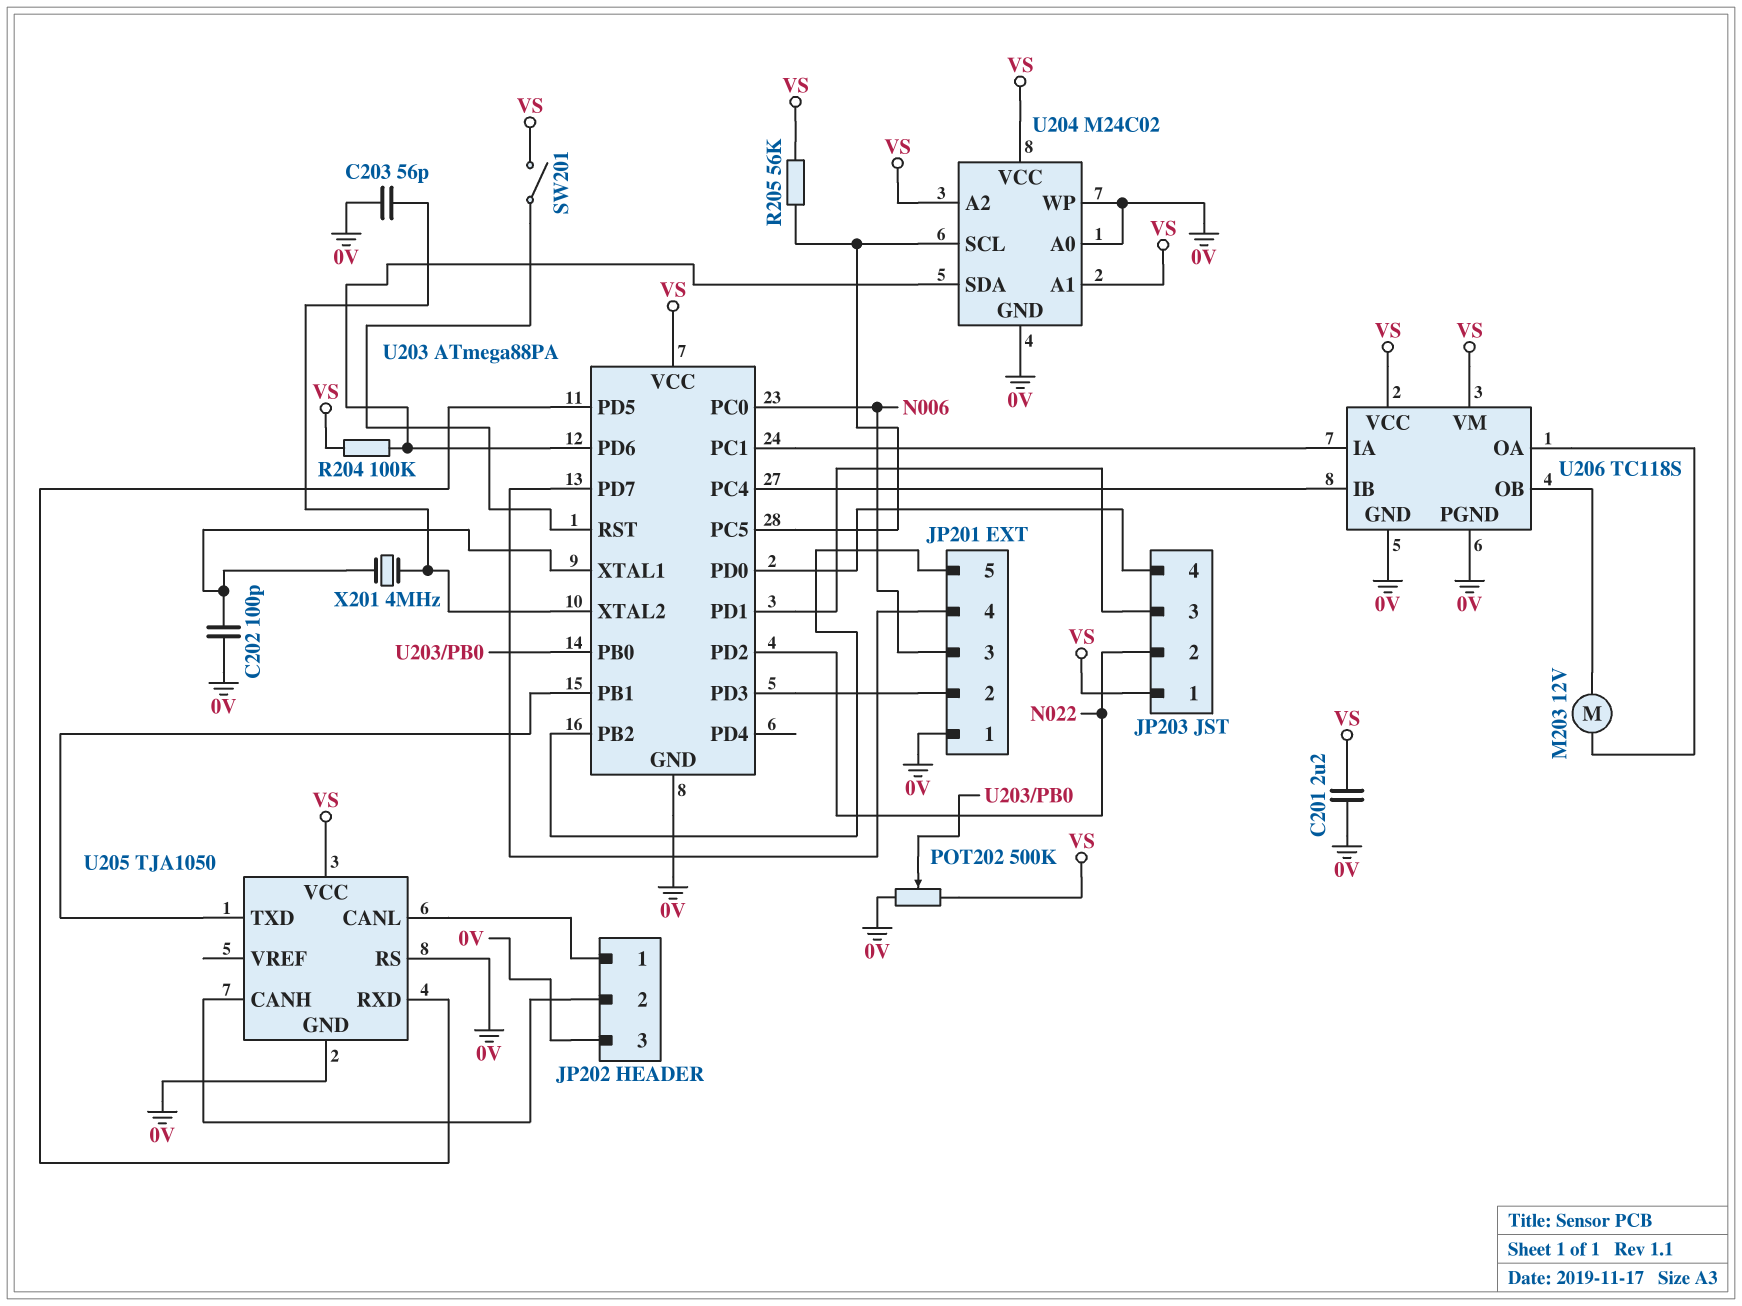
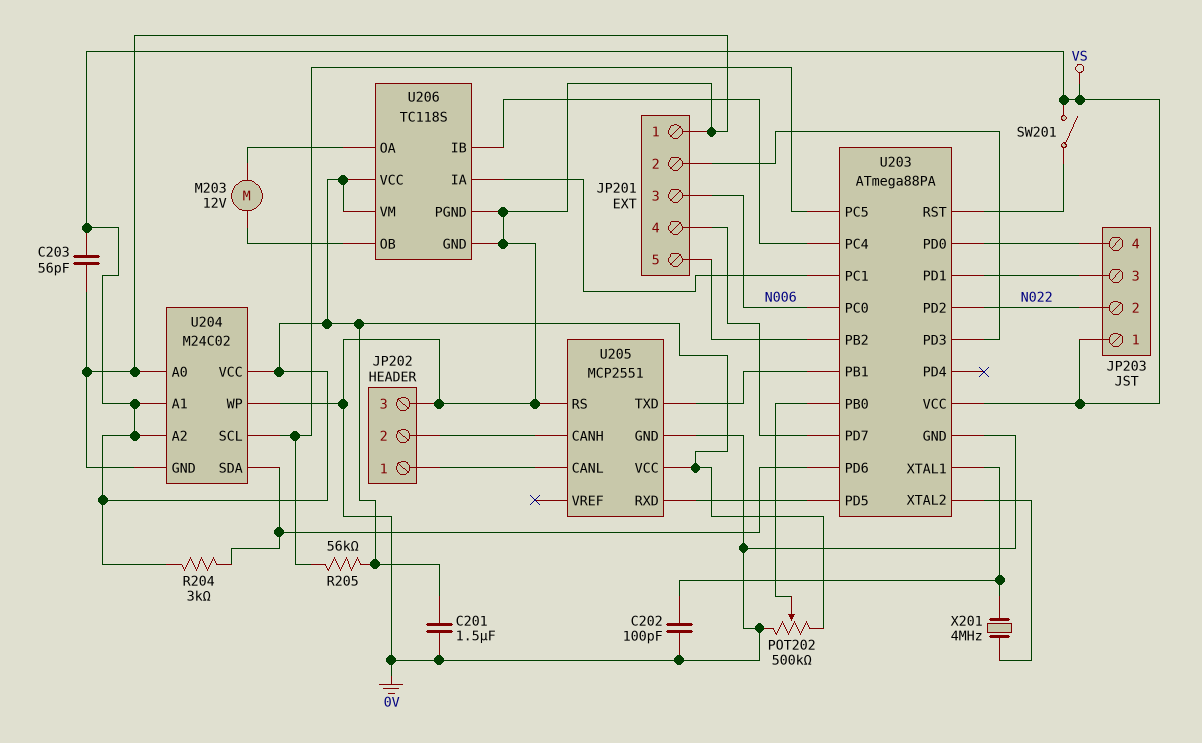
C201: 2.2uF (0V, VS) -> 1.5uF (0V, VS)
C203: 56pF (0V, U203/XTAL2) -> 56pF (0V, VS)
R204: 100k (U203/PD6, VS) -> 3k (U203/PD6, VS)
U205: TJA1050 -> MCP2551

